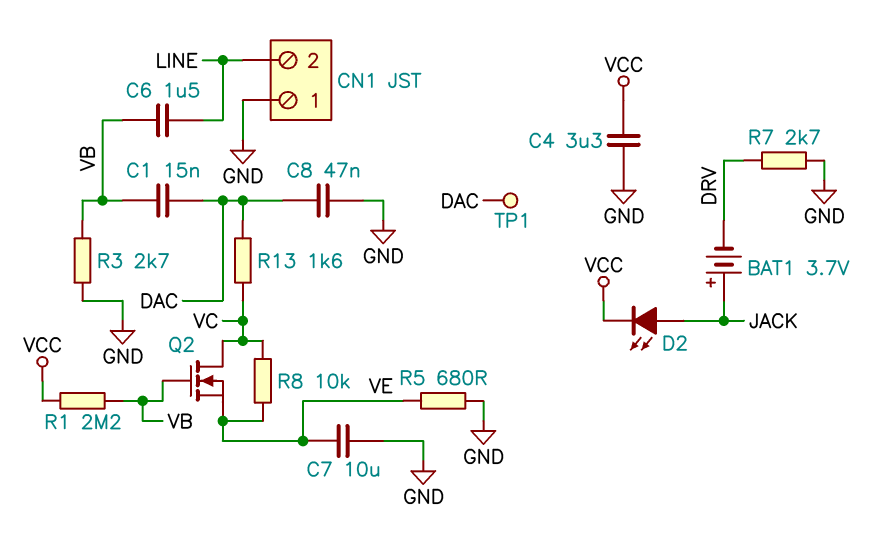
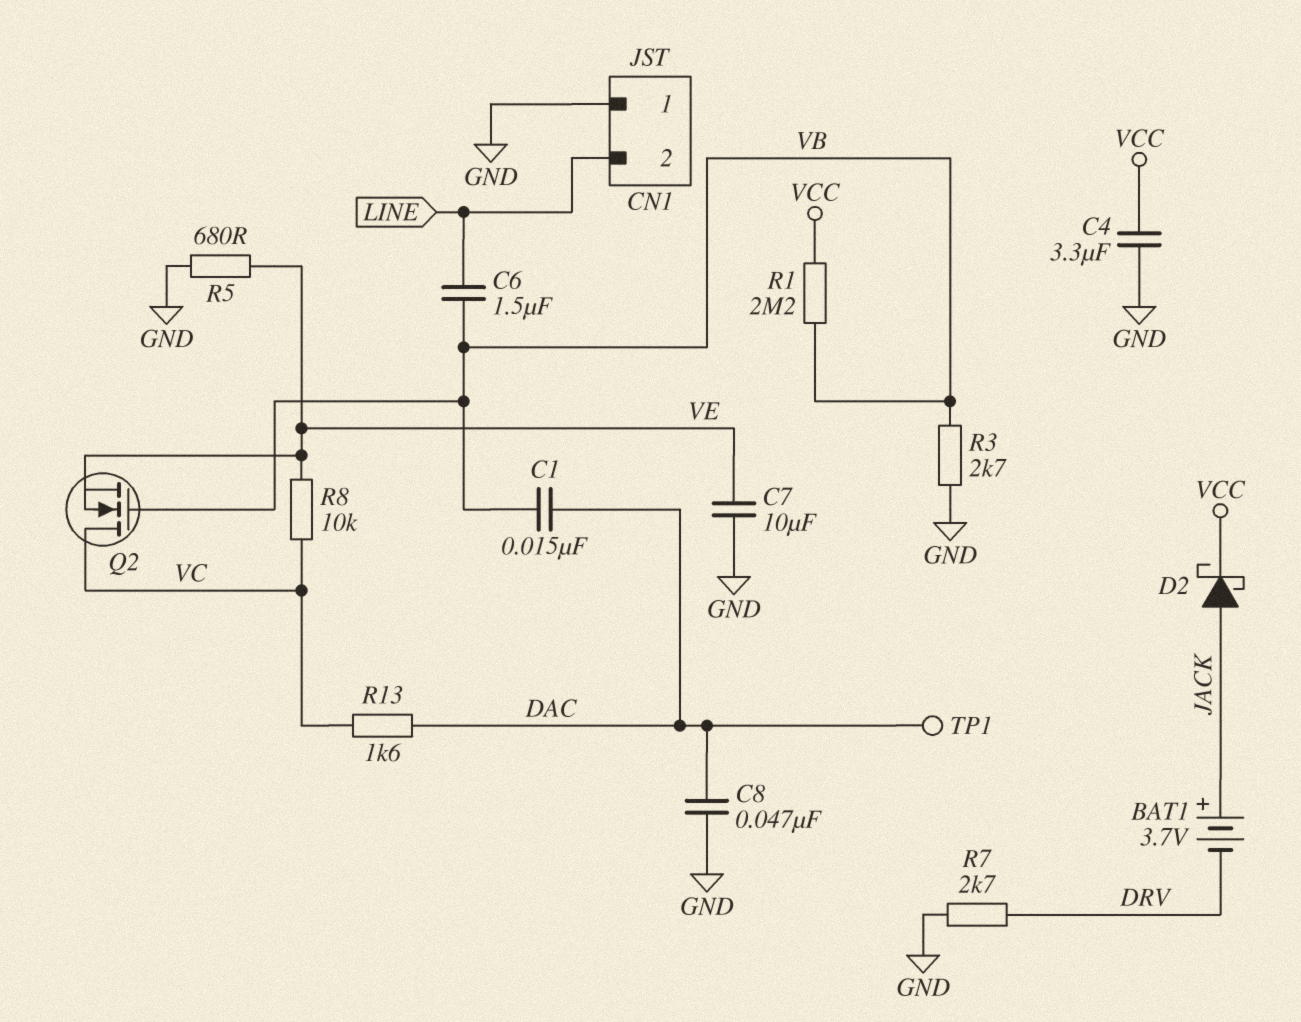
D2: LED (A JACK, K VCC) -> schottky (A JACK, K VCC)

